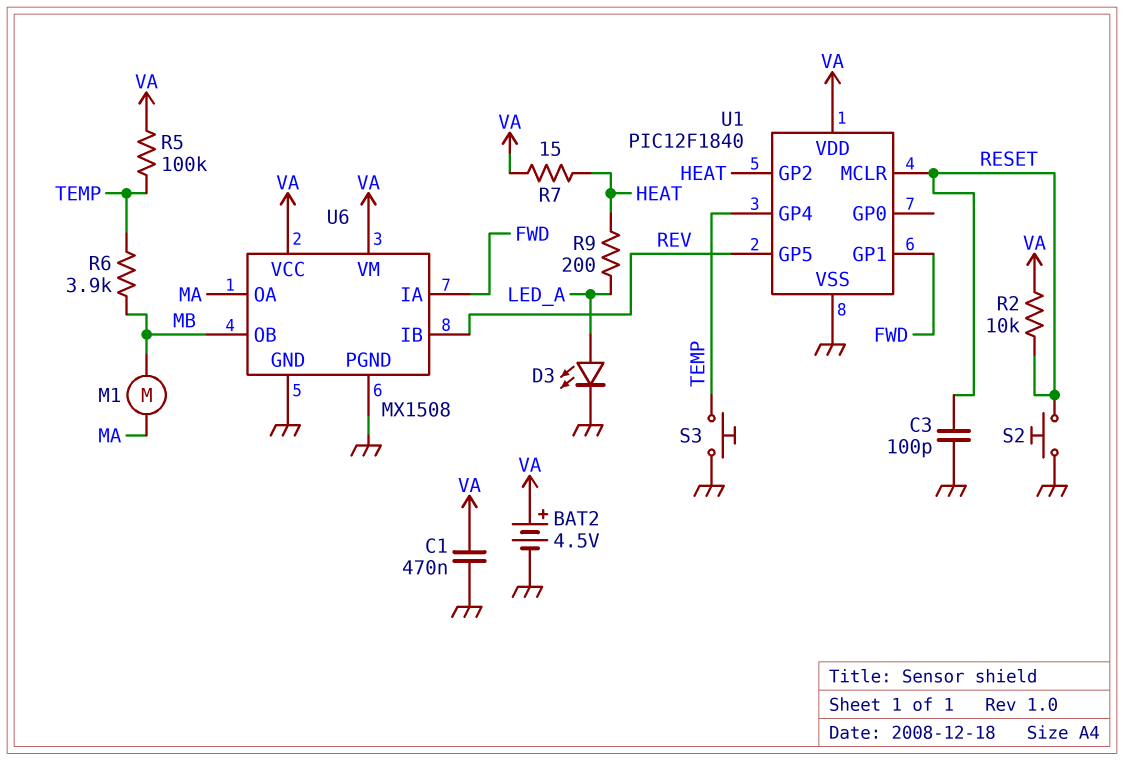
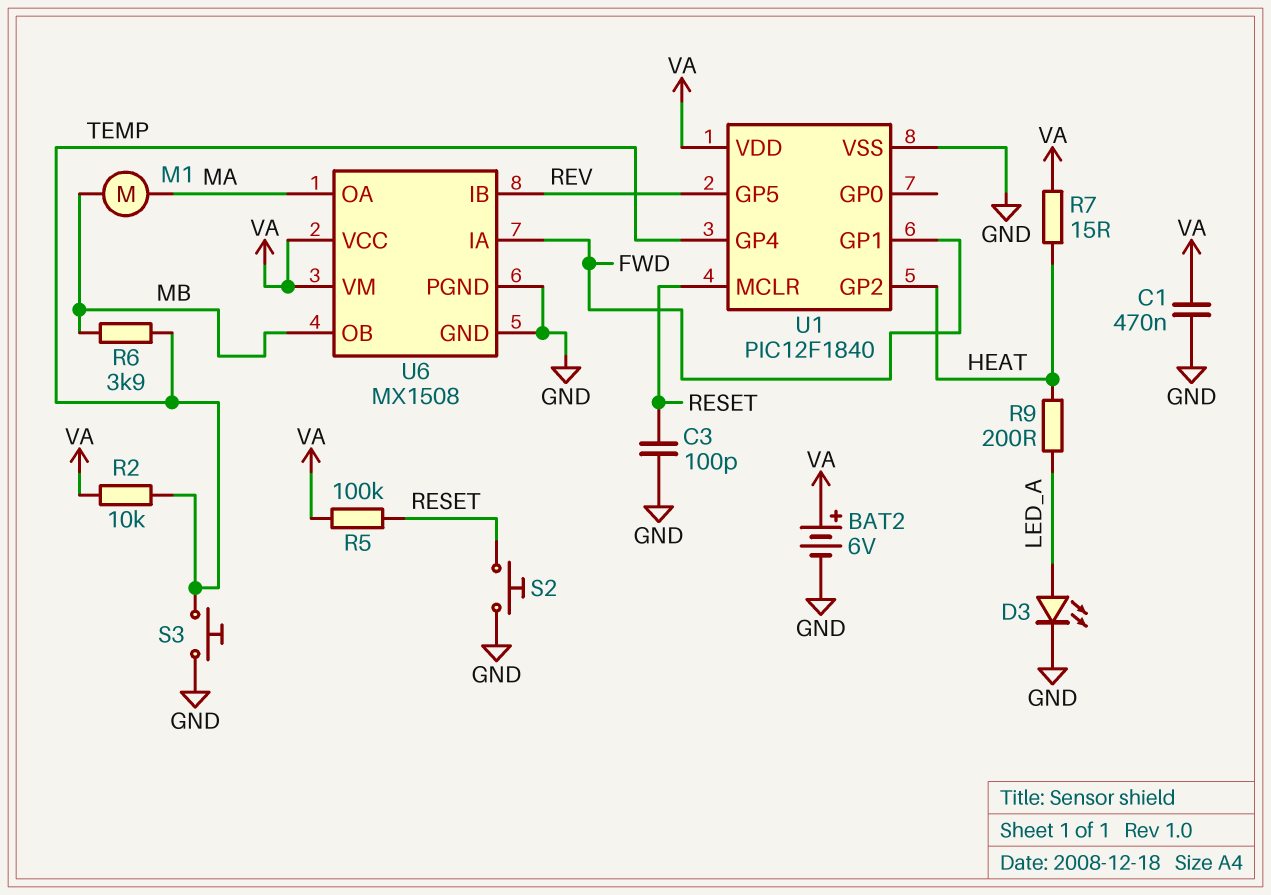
BAT2: 4.5V (plus VA, minus GND) -> 6V (plus VA, minus GND)
R2: 10k (RESET, VA) -> 10k (TEMP, VA)
R5: 100k (TEMP, VA) -> 100k (RESET, VA)

